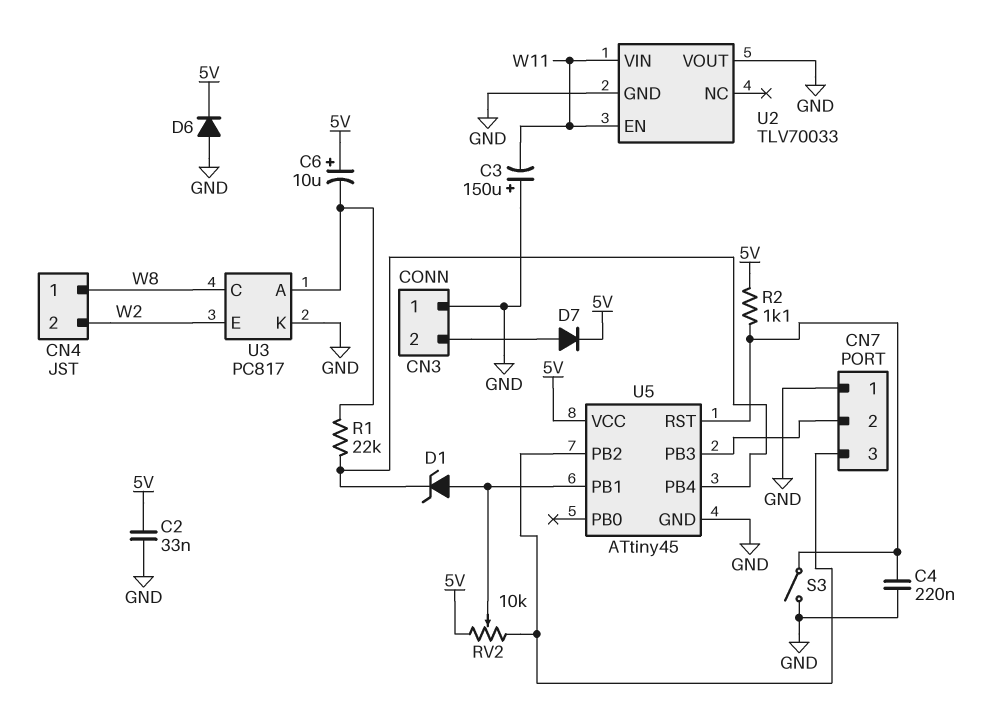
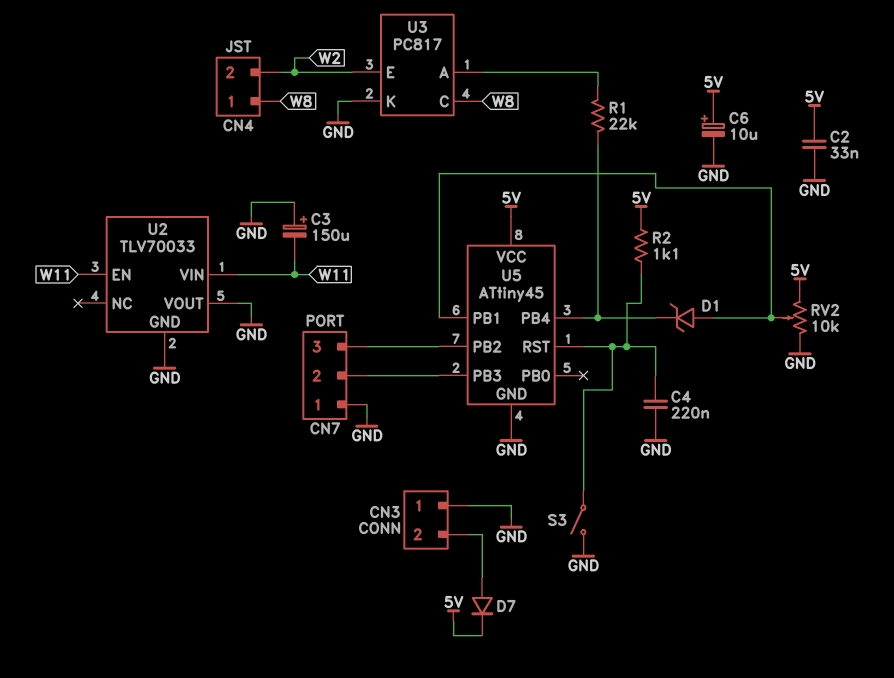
C6: 10uF (plus 5V, minus U3/A) -> 10uF (plus 5V, minus GND)
D6: diode (A GND, K 5V) -> none
RV2: 10k (5V, CN7/3, wiper U5/PB1) -> 10k (5V, GND, wiper U5/PB1)

